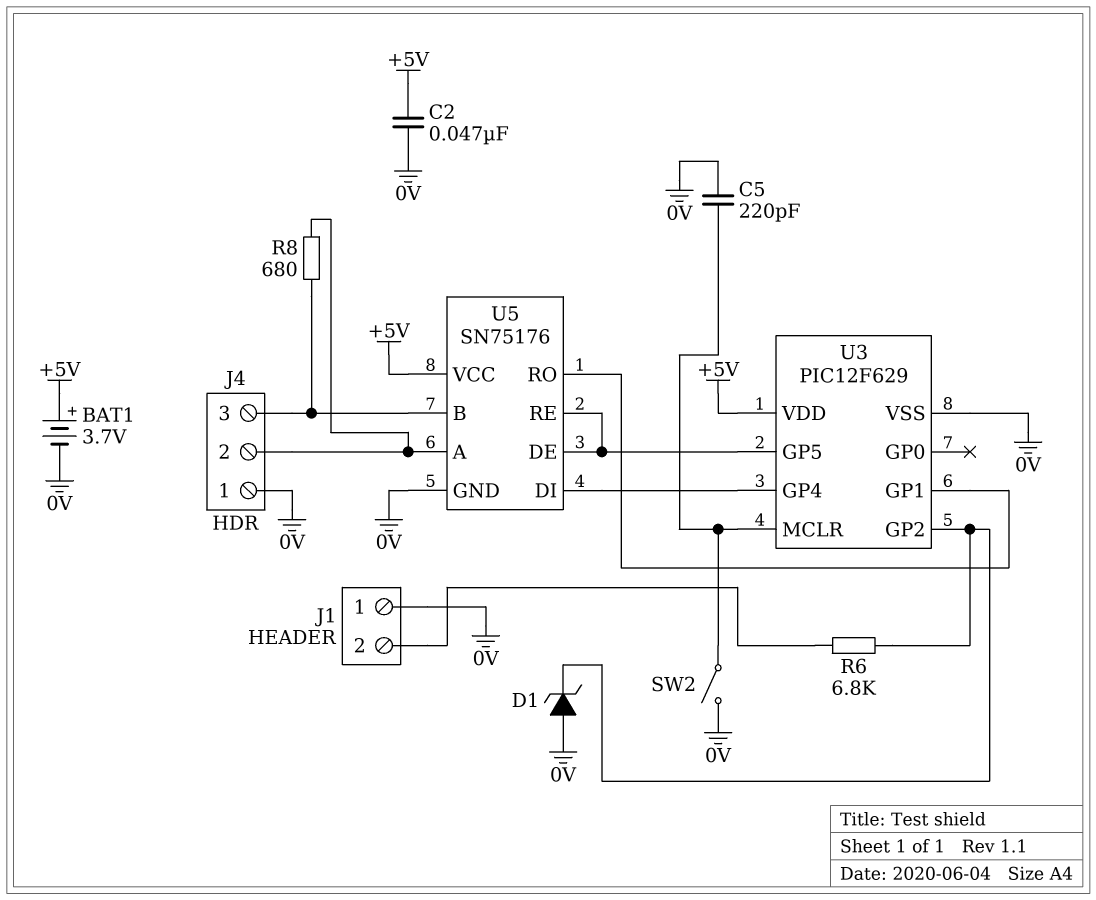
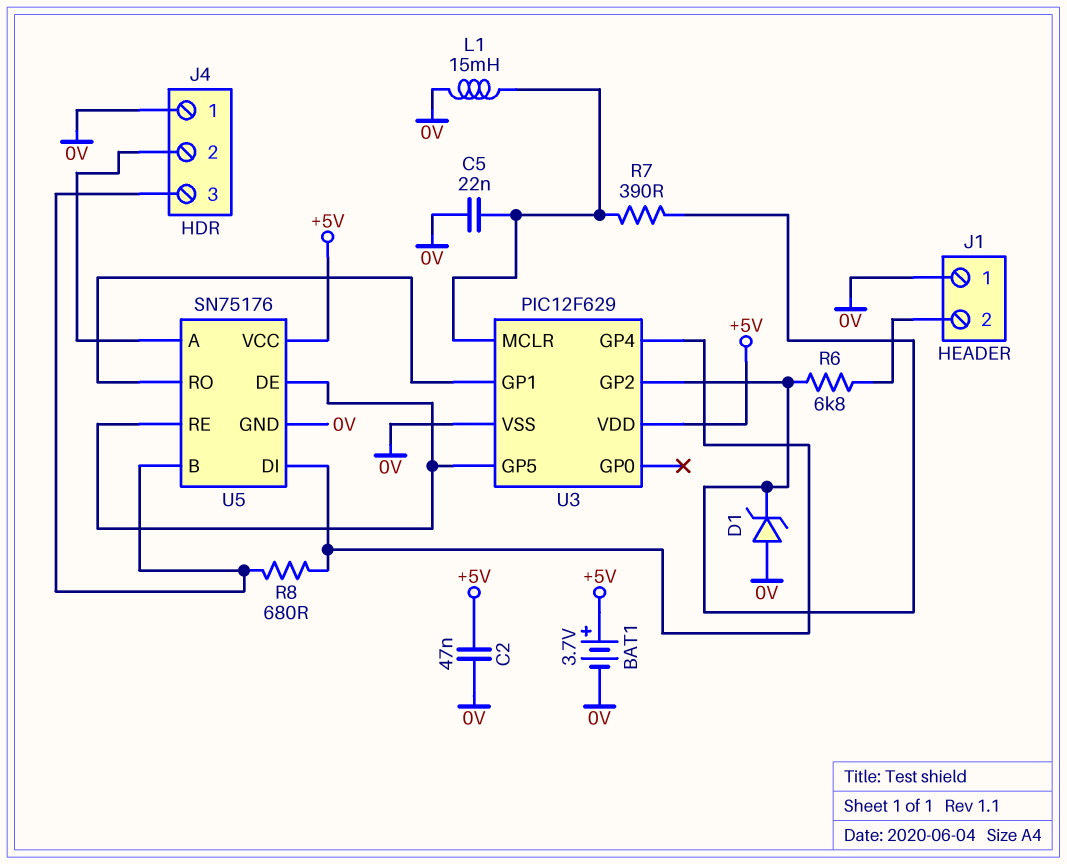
C5: 220pF (0V, U3/MCLR) -> 22nF (0V, U3/MCLR)
L1: none -> 15mH (0V, U3/MCLR)
R7: none -> 390 (U3/GP2, U3/MCLR)
R8: 680 (J4/2, J4/3) -> 680 (J4/3, U3/GP4)
SW2: switch (0V, U3/MCLR) -> none

